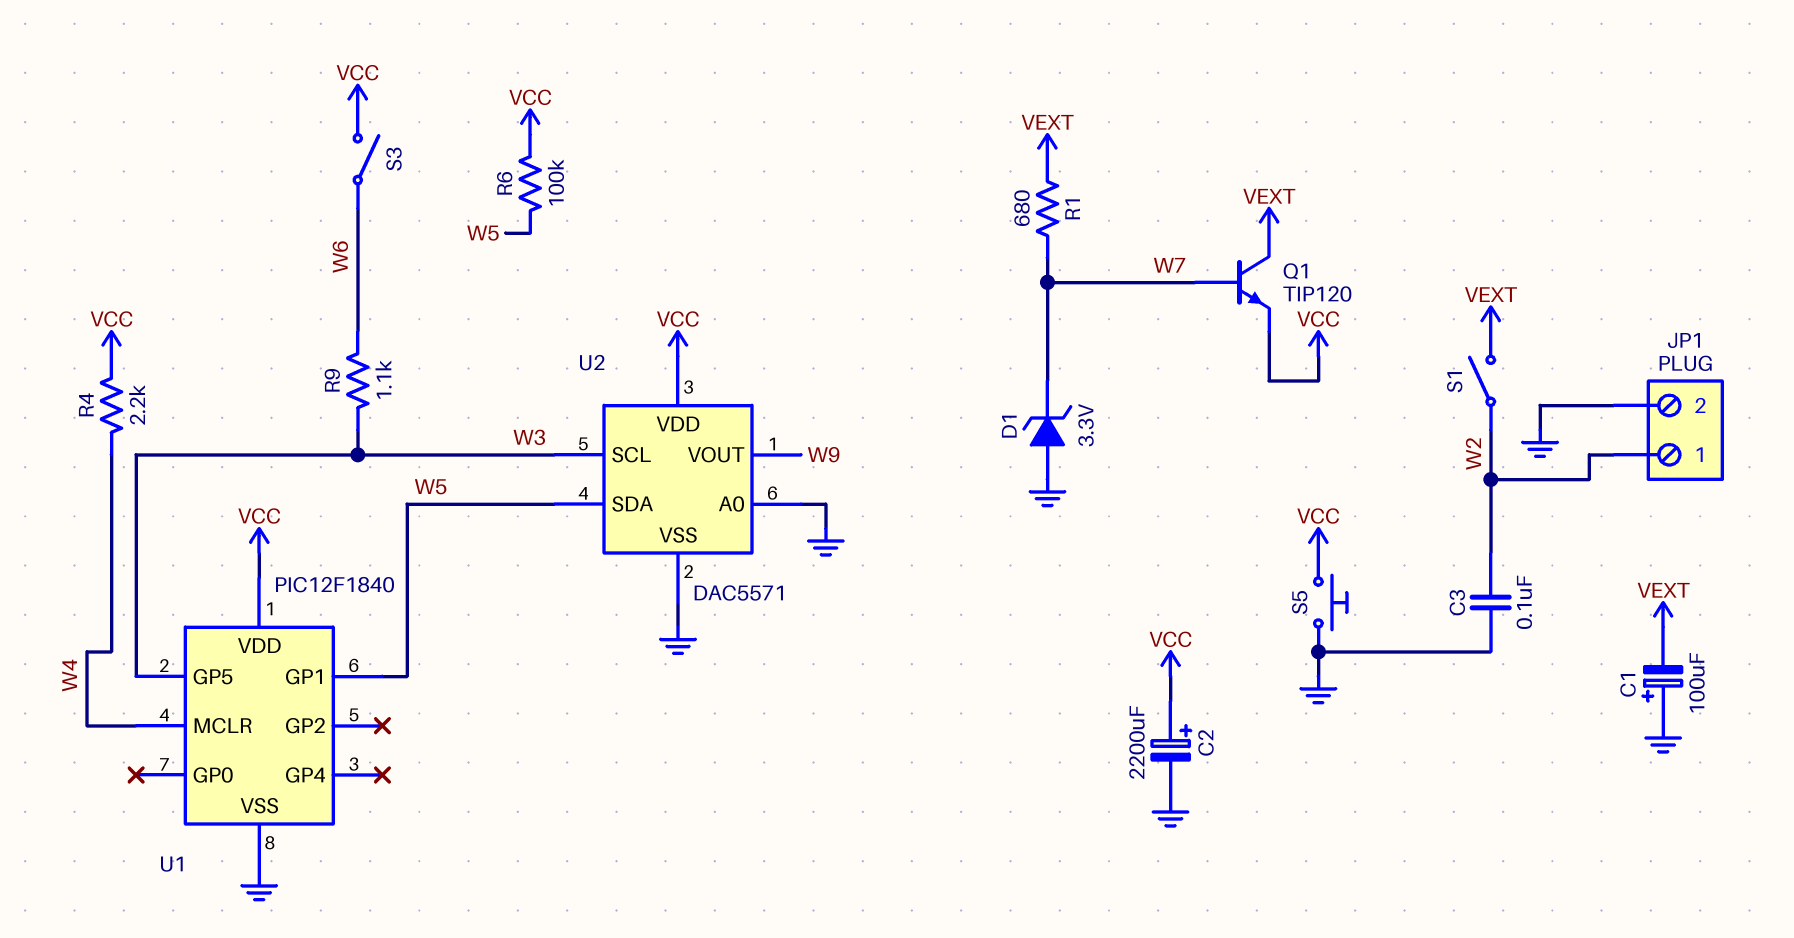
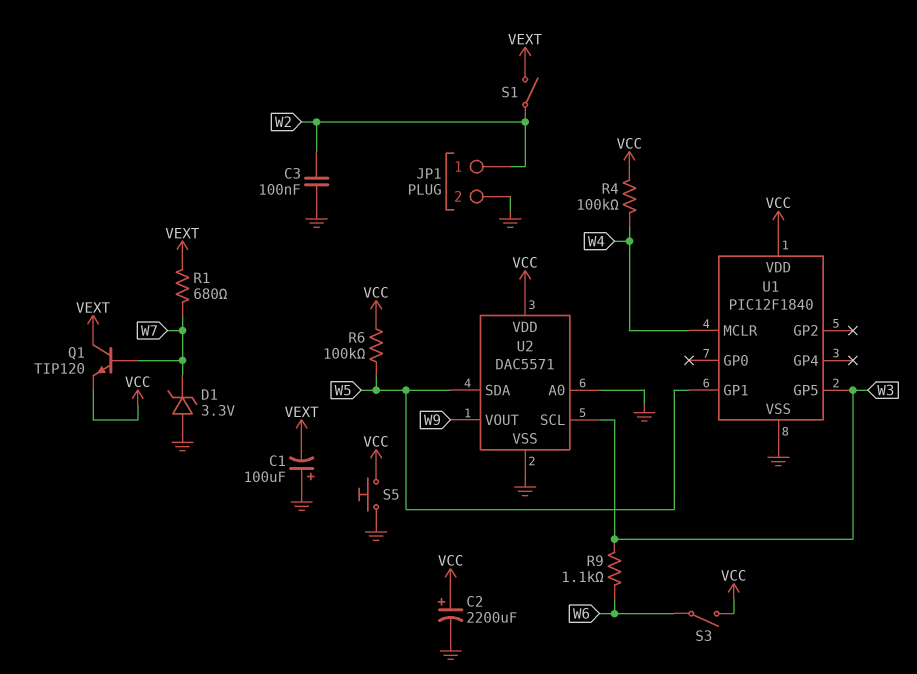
R4: 2.2k (VCC, W4) -> 100k (VCC, W4)

